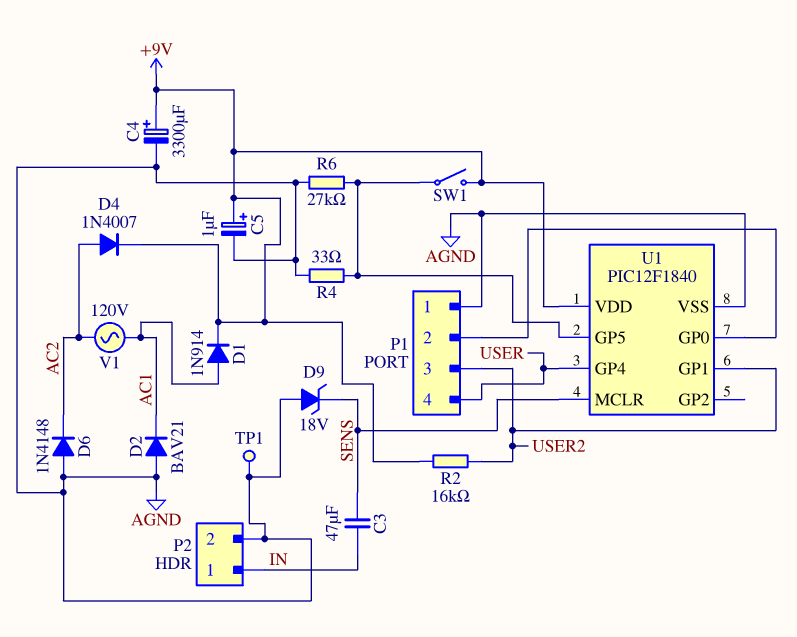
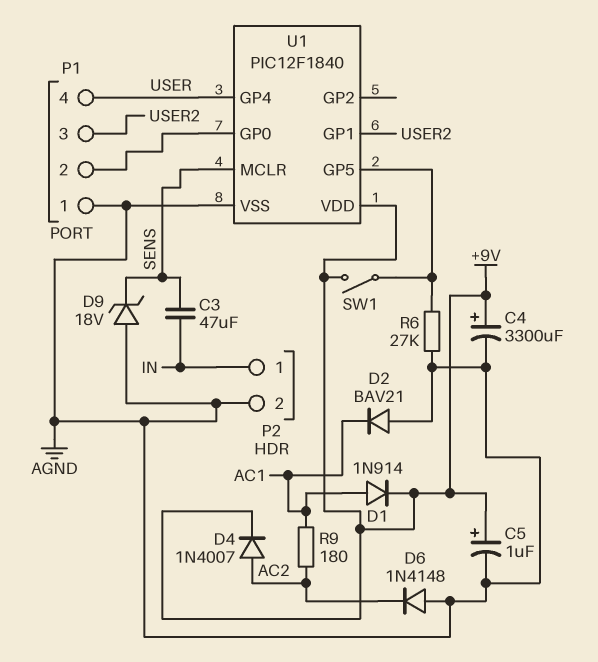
R2: 16k (+9V, USER2) -> none
R4: 33 (AGND, U1/GP5) -> none
R9: none -> 180 (AC1, AC2)
TP1: test point (AGND) -> none
V1: AC 120V (AC1, AC2) -> none

